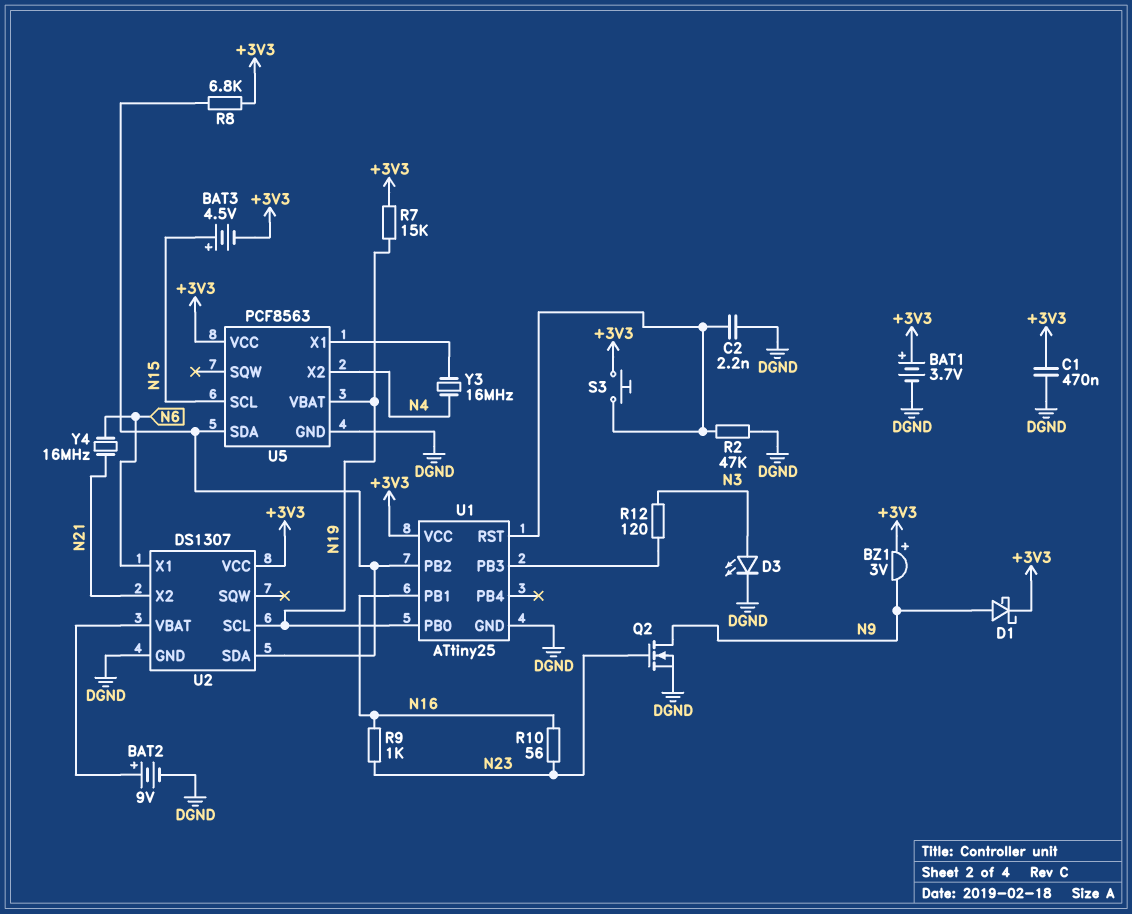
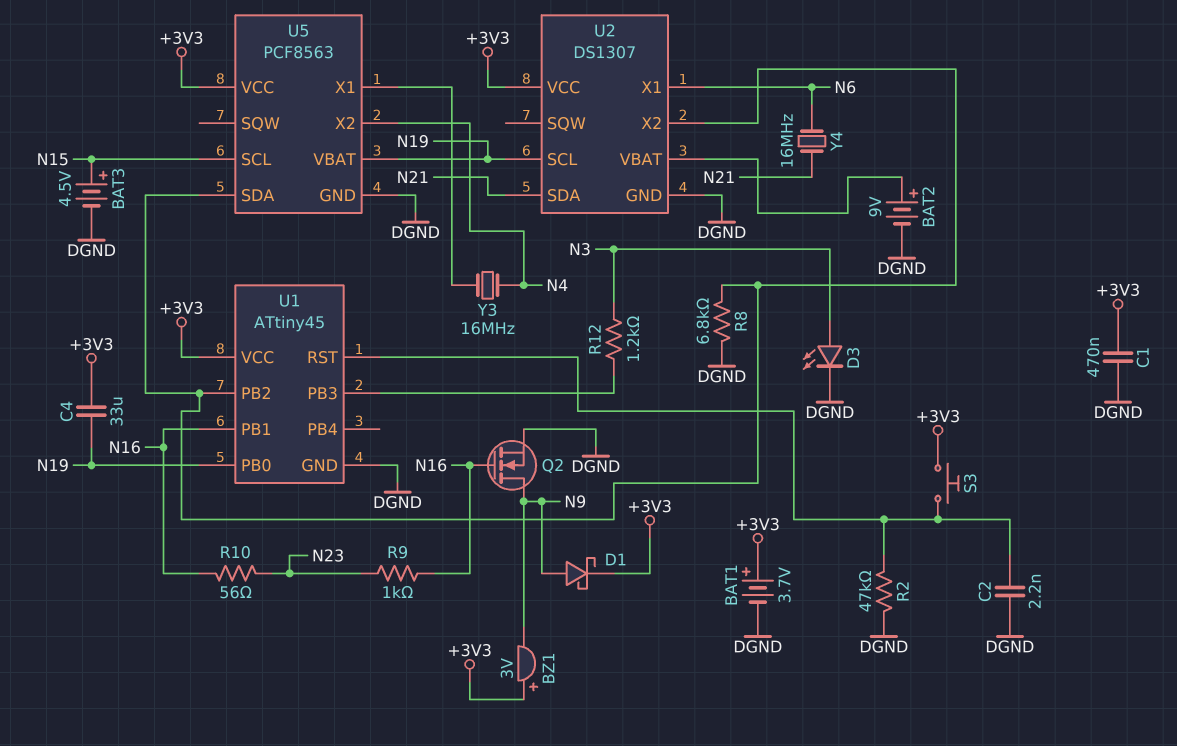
BAT3: 4.5V (plus N15, minus +3V3) -> 4.5V (plus N15, minus DGND)
C4: none -> 33uF (+3V3, N19)
Q2: NMOS (G N23, D N9, S DGND) -> NMOS (G N16, D N9, S DGND)
R7: 15k (+3V3, N19) -> none
R8: 6.8k (+3V3, U1/PB2) -> 6.8k (DGND, U1/PB2)
R12: 120 (N3, U1/PB3) -> 1.2k (N3, U1/PB3)
U1: ATtiny25 -> ATtiny45
U2 pin SDA: U1/PB2 -> N21
U2 pin X2: N21 -> U1/PB2

